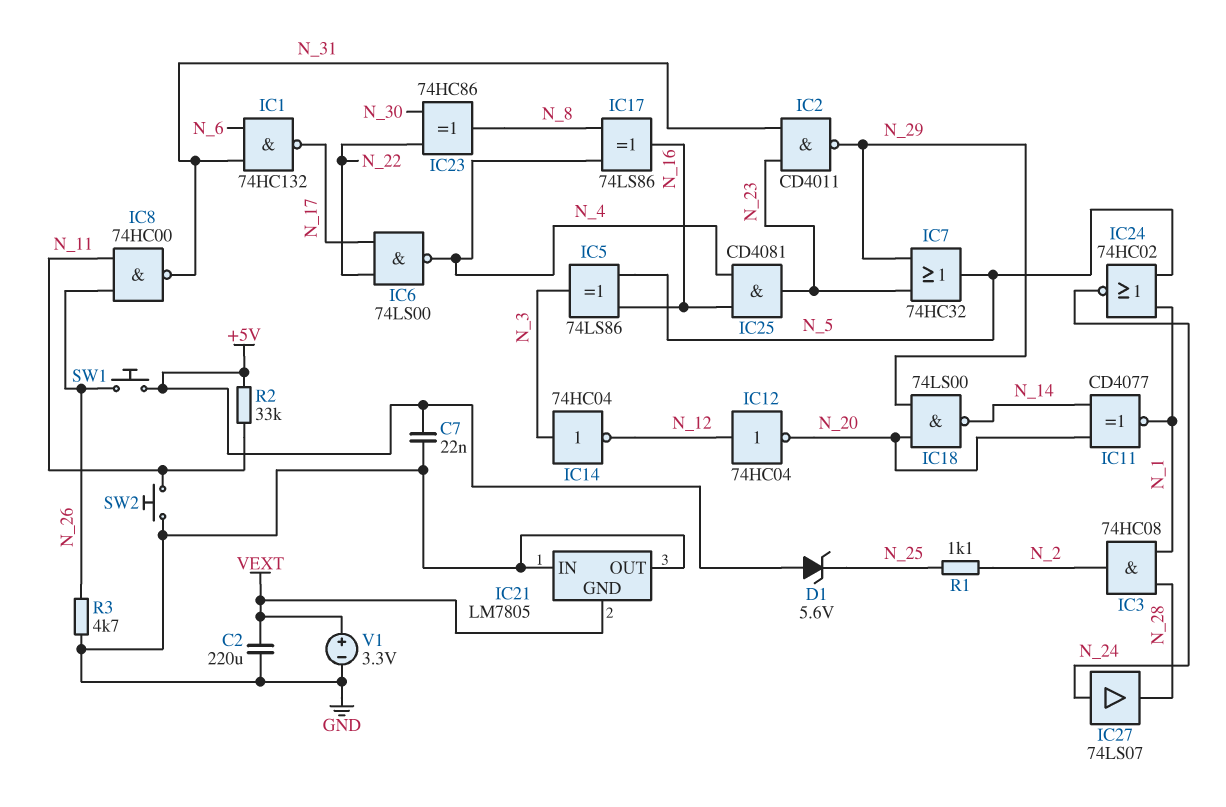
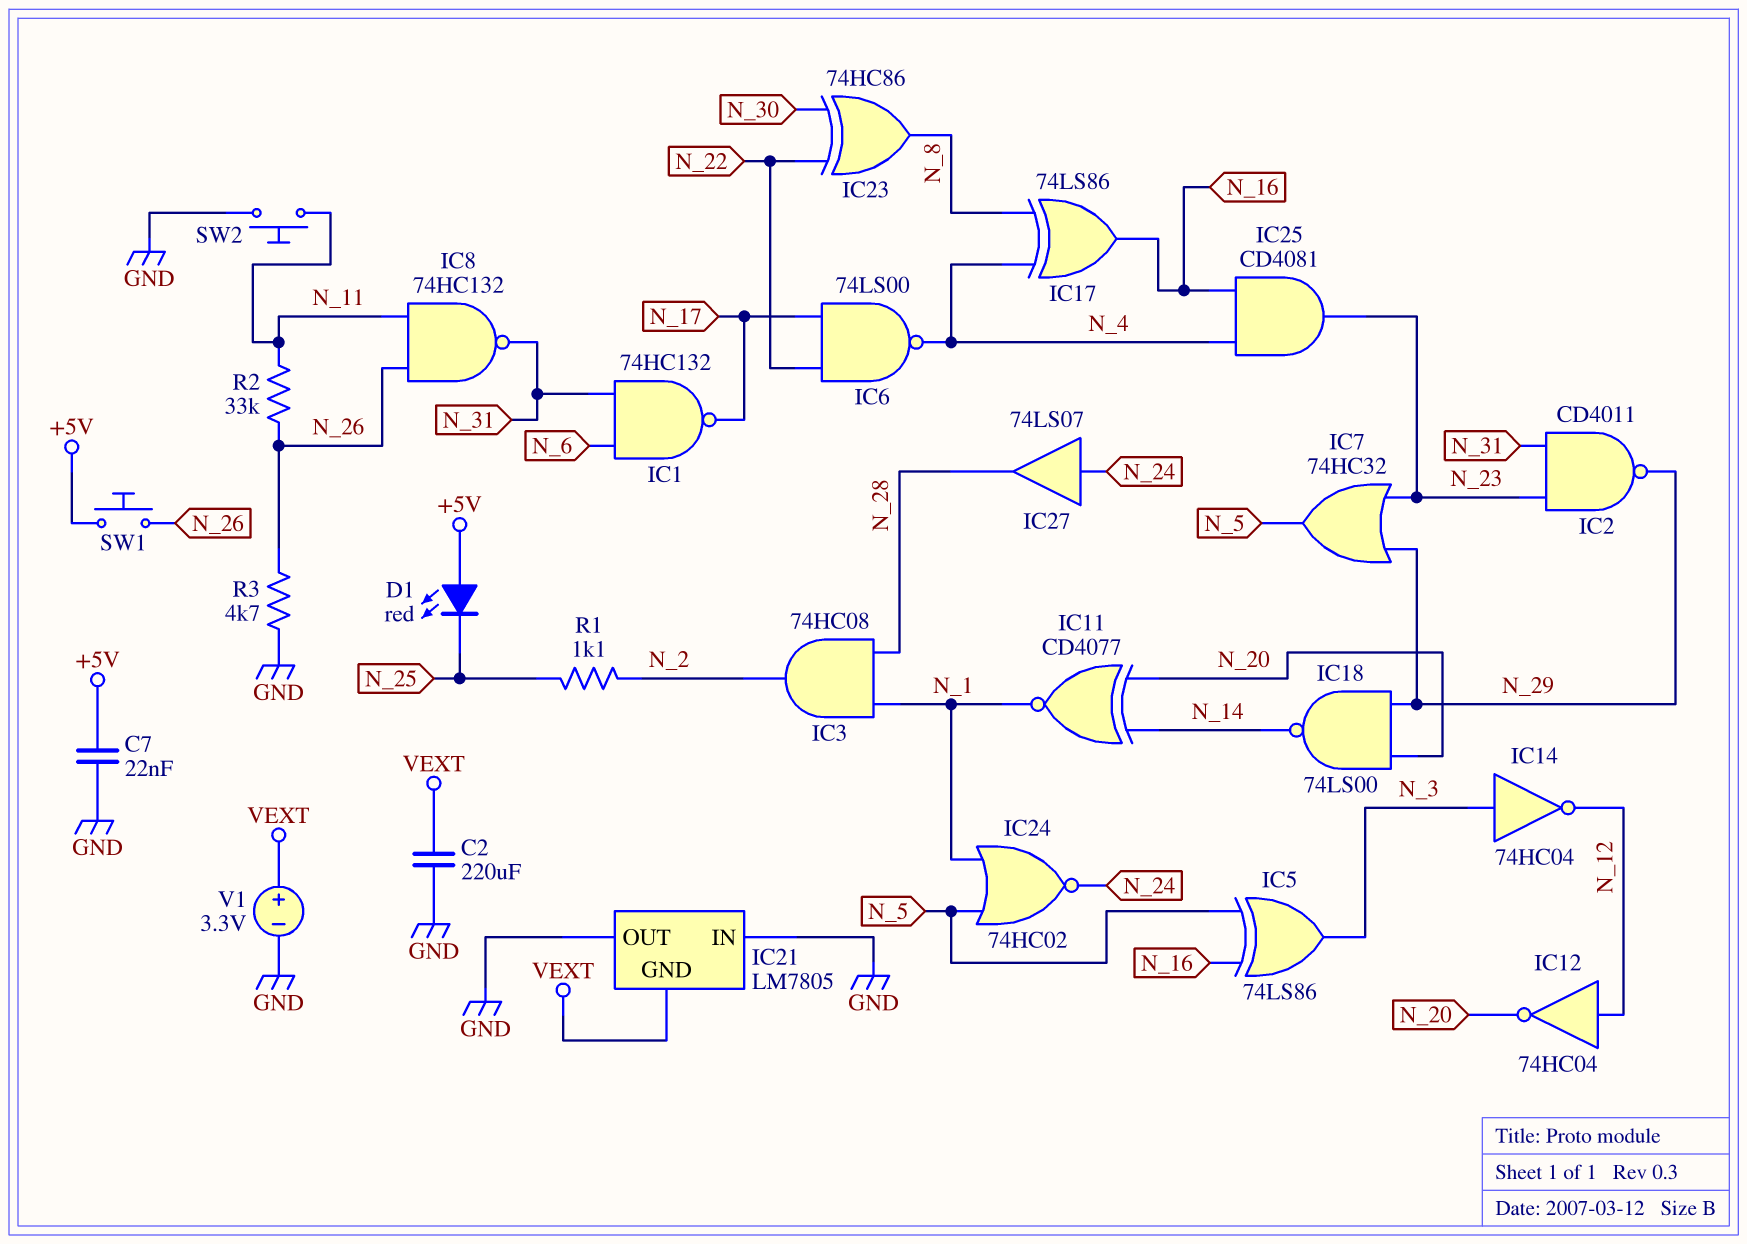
D1: zener 5.6V (A +5V, K N_25) -> LED red (A +5V, K N_25)
IC8: NAND 74HC00 (in N_11, in N_26, out N_31) -> NAND 74HC132 (in N_11, in N_26, out N_31)
R2: 33k (+5V, N_11) -> 33k (N_11, N_26)

